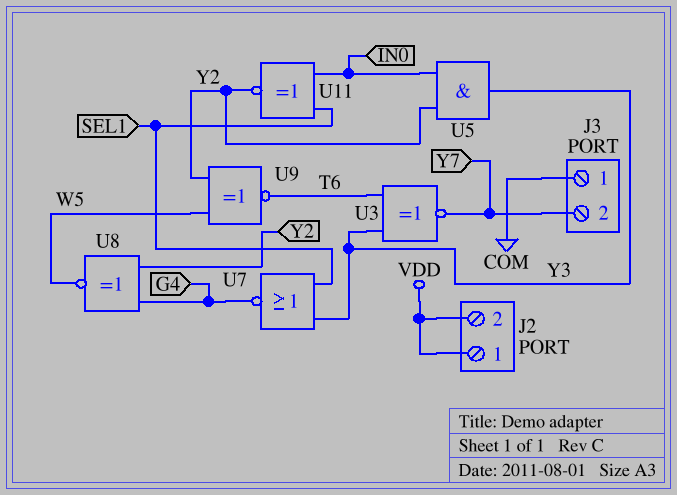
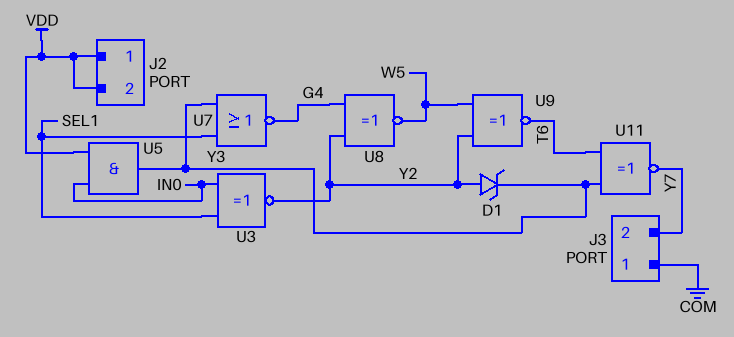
D1: none -> zener (A Y2, K Y3)
U3: XNOR (in T6, in Y3, out Y7) -> XNOR (in IN0, in SEL1, out Y2)
U5: AND (in IN0, in Y2, out Y3) -> AND (in IN0, in VDD, out Y3)
U11: XNOR (in IN0, in SEL1, out Y2) -> XNOR (in T6, in Y3, out Y7)

